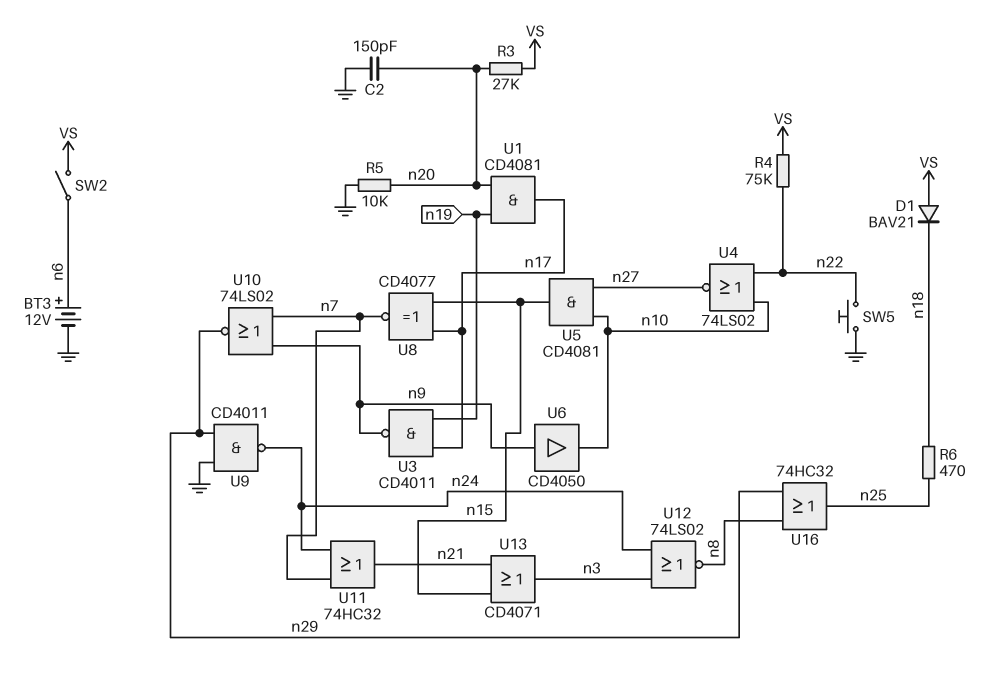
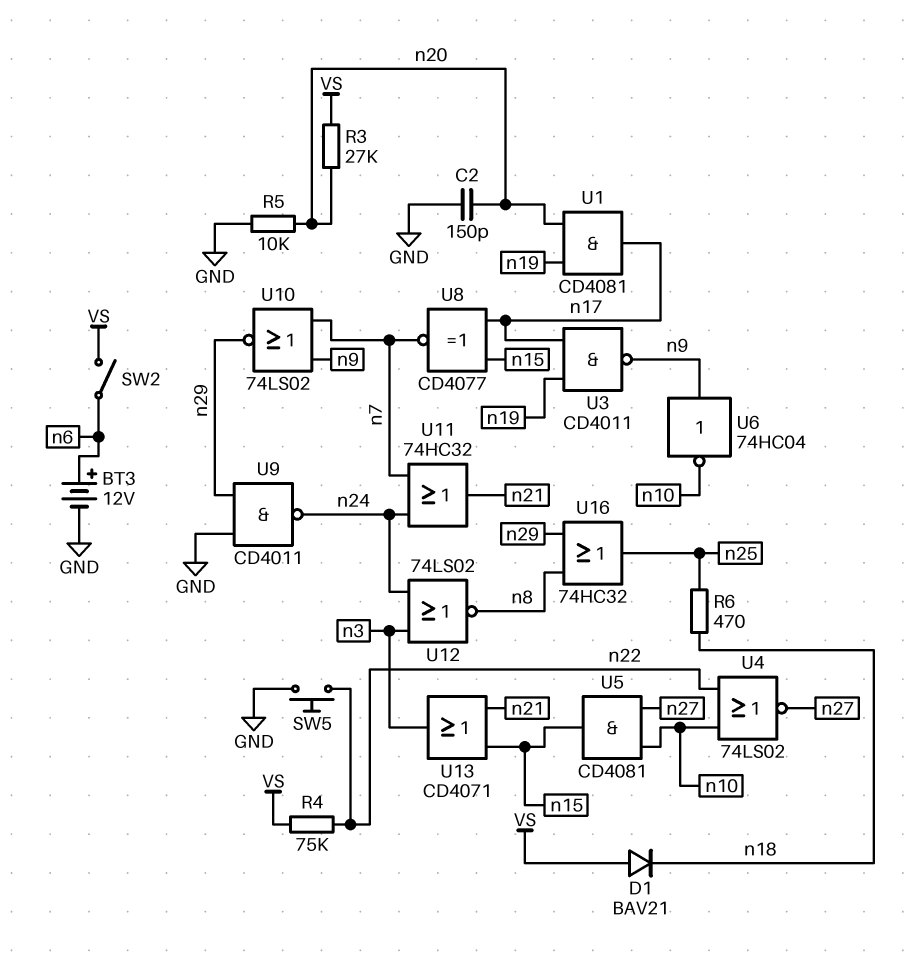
U6: buffer CD4050 (in n9, out n10) -> NOT 74HC04 (in n9, out n10)

